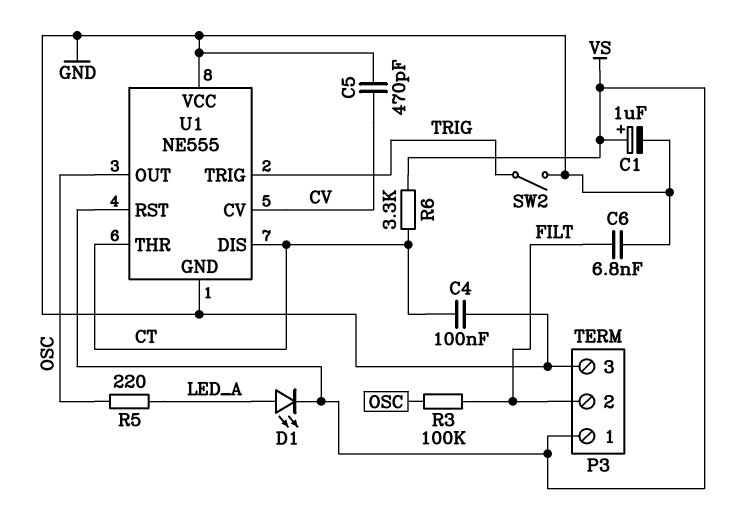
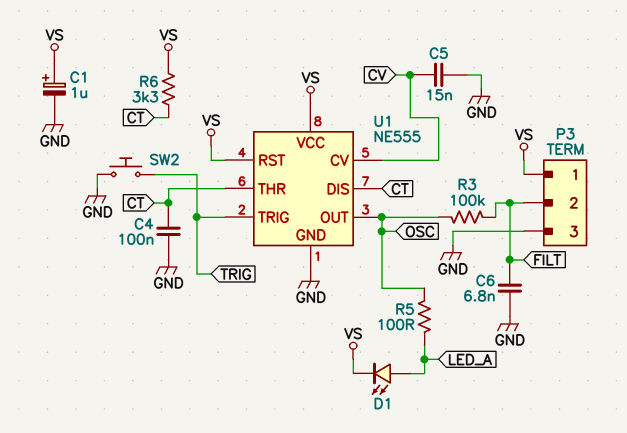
C5: 470pF (CV, GND) -> 15nF (CV, GND)
R5: 220 (LED_A, OSC) -> 100 (LED_A, OSC)
SW2: switch (GND, TRIG) -> button (GND, TRIG)
U1 pin VCC: GND -> VS

